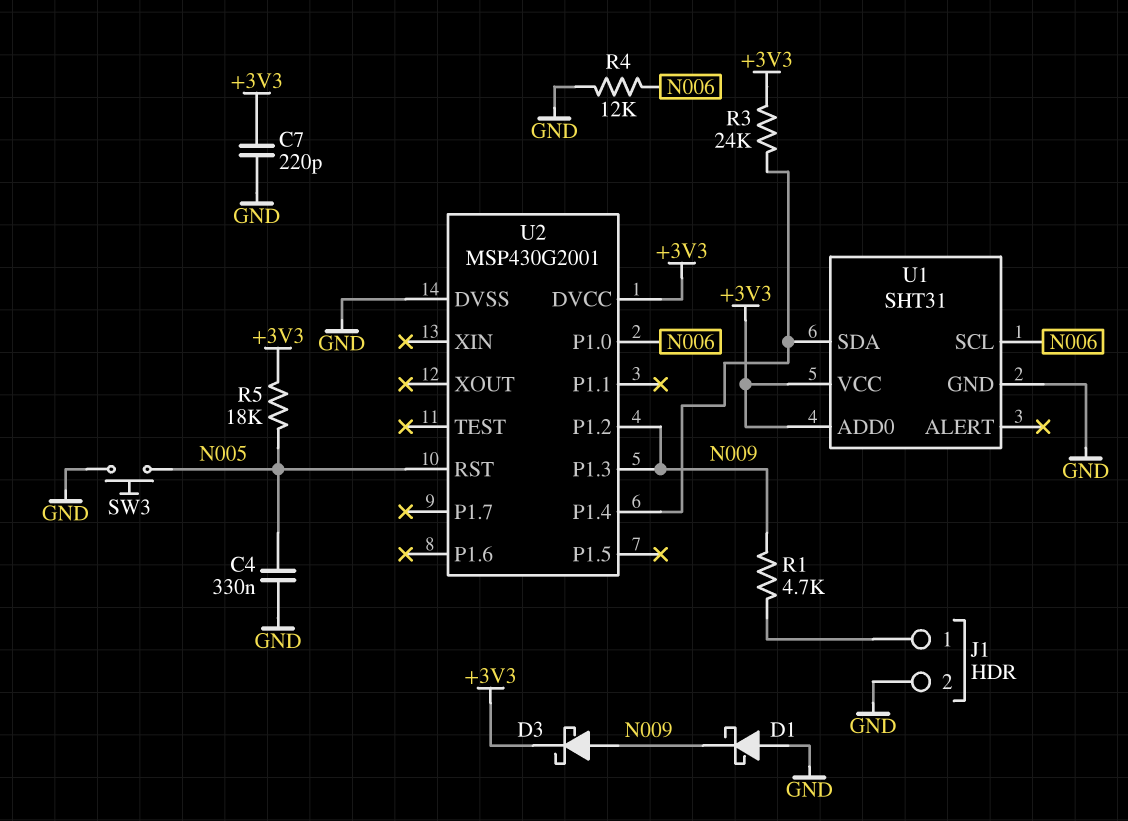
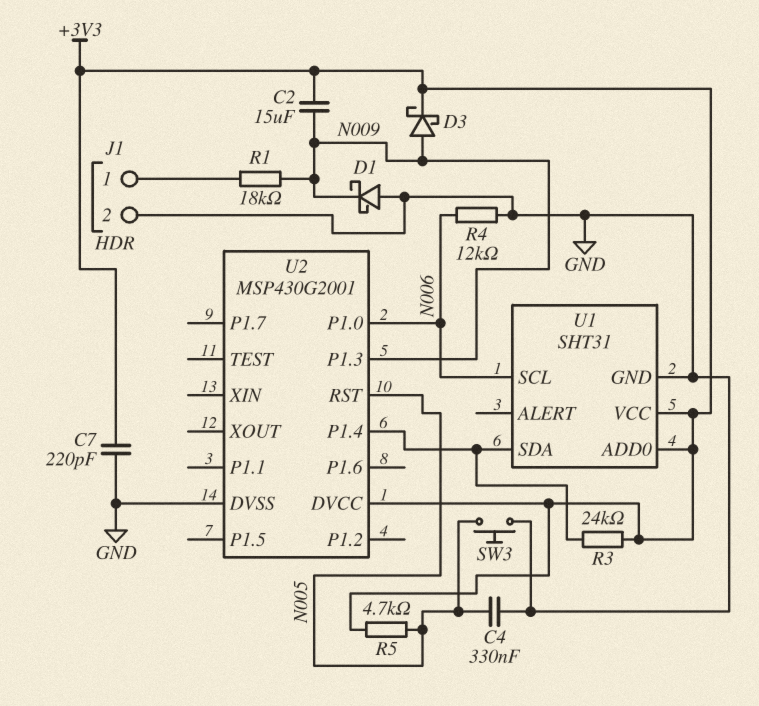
C2: none -> 15uF (+3V3, N009)
R1: 4.7k (J1/1, N009) -> 18k (J1/1, N009)
R5: 18k (+3V3, N005) -> 4.7k (+3V3, N005)
U2 pin P1.2: N009 -> none

